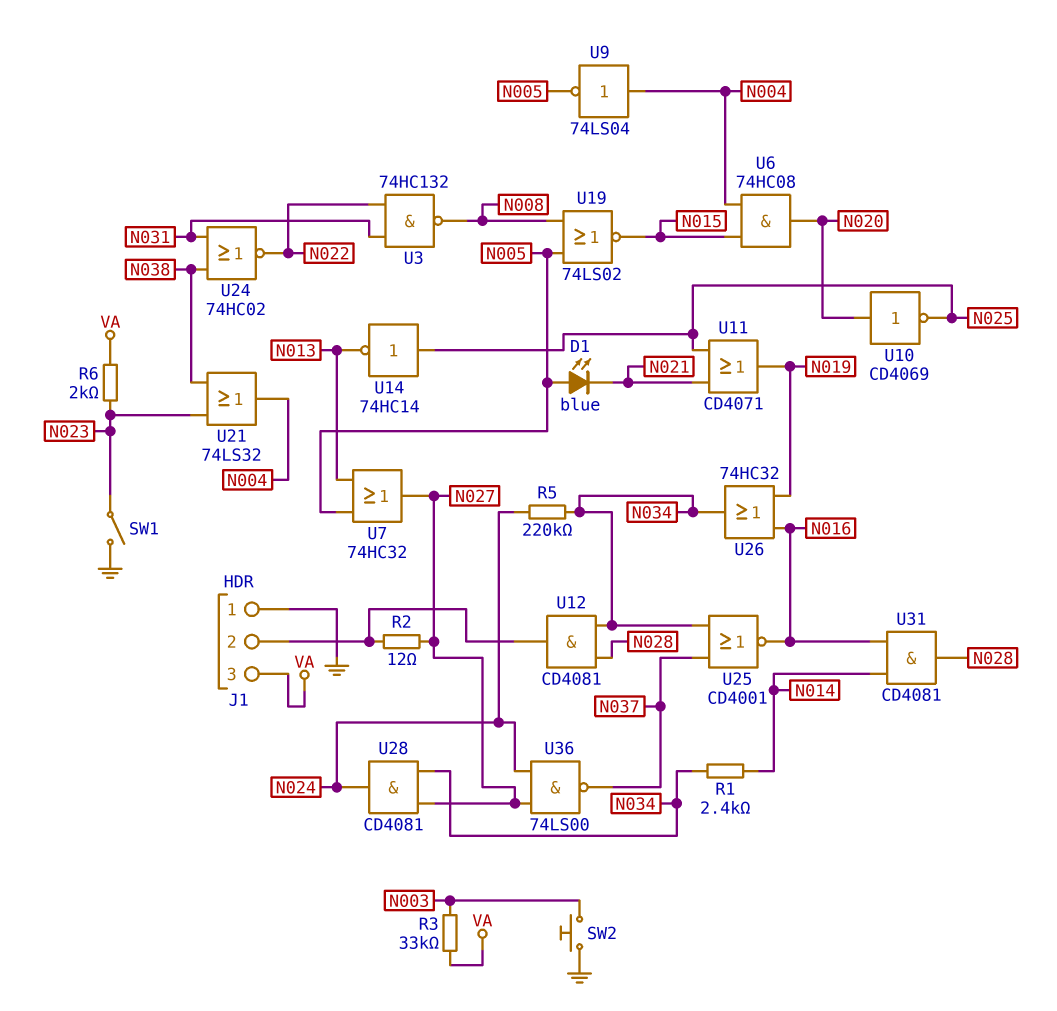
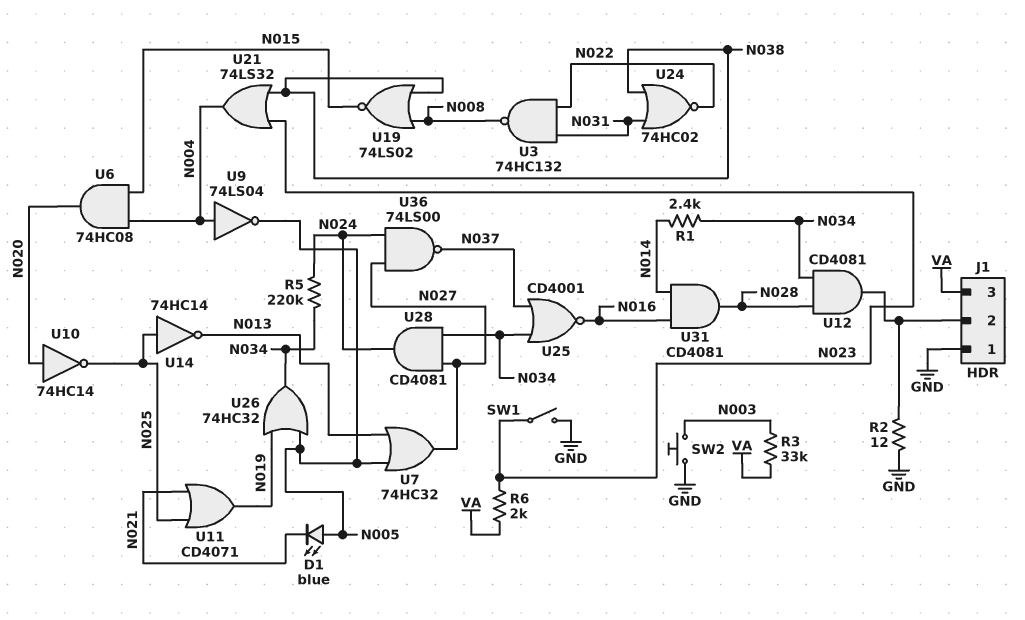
R2: 12 (J1/2, N027) -> 12 (GND, J1/2)
U10: NOT CD4069 (in N020, out N025) -> NOT 74HC14 (in N020, out N025)
U19: NOR 74LS02 (in N005, in N008, out N015) -> NOR 74LS02 (in N008, in N038, out N015)
U26: OR 74HC32 (in N016, in N019, out N034) -> OR 74HC32 (in N005, in N019, out N034)

